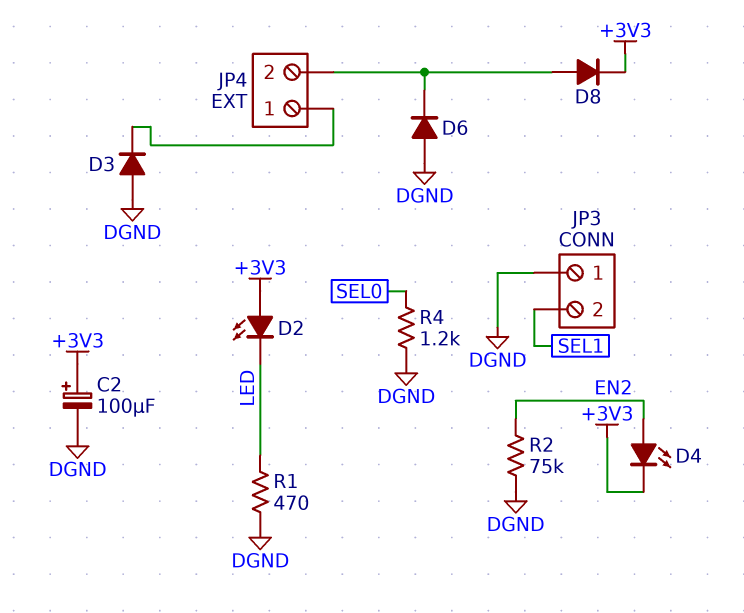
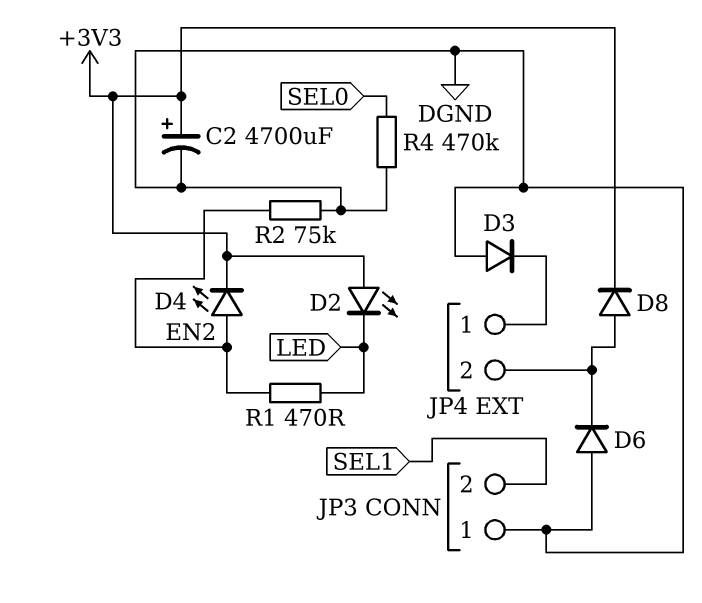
C2: 100uF (plus +3V3, minus DGND) -> 4700uF (plus +3V3, minus DGND)
R1: 470 (DGND, LED) -> 470 (EN2, LED)
R4: 1.2k (DGND, SEL0) -> 470k (DGND, SEL0)

